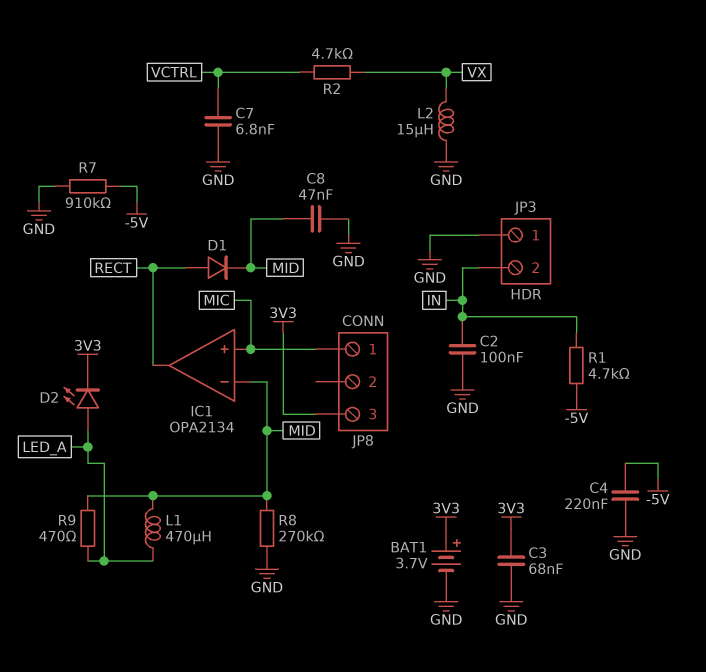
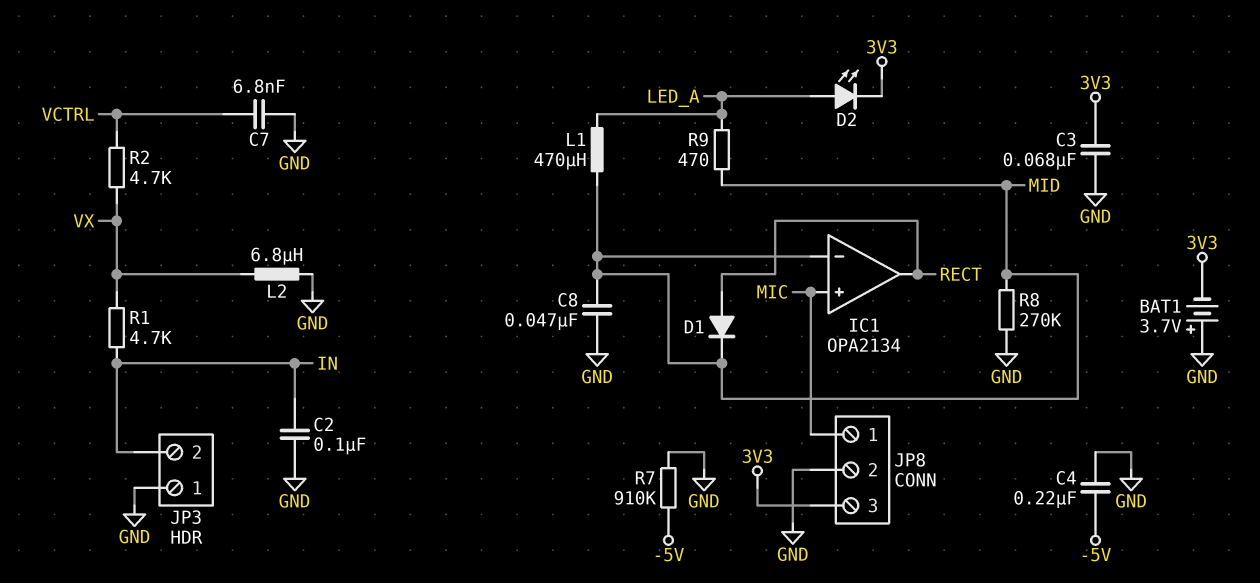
BAT1: 3.7V (plus 3V3, minus GND) -> 3.7V (plus GND, minus 3V3)
JP8 pin 2: none -> GND
L2: 15uH (GND, VX) -> 6.8uH (GND, VX)
R1: 4.7k (-5V, IN) -> 4.7k (IN, VX)

